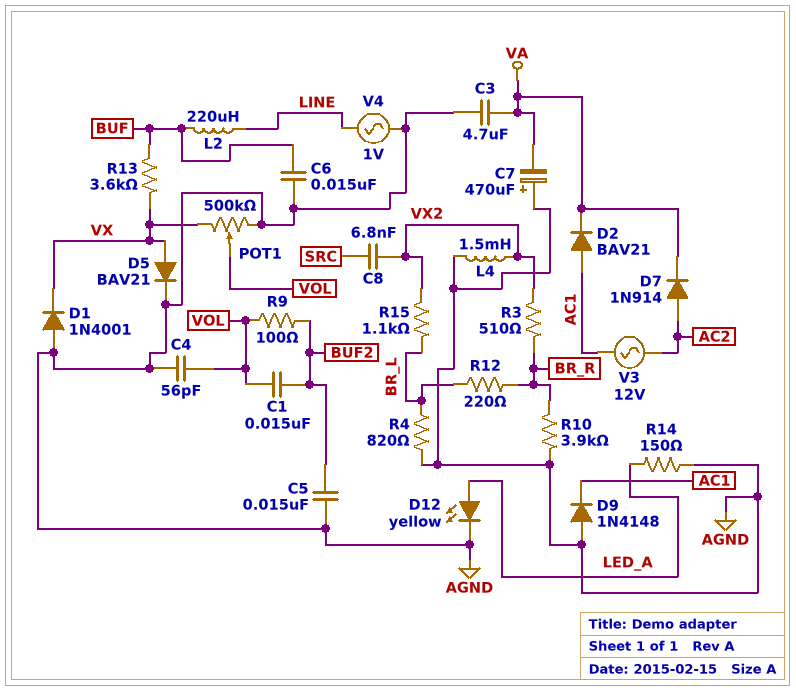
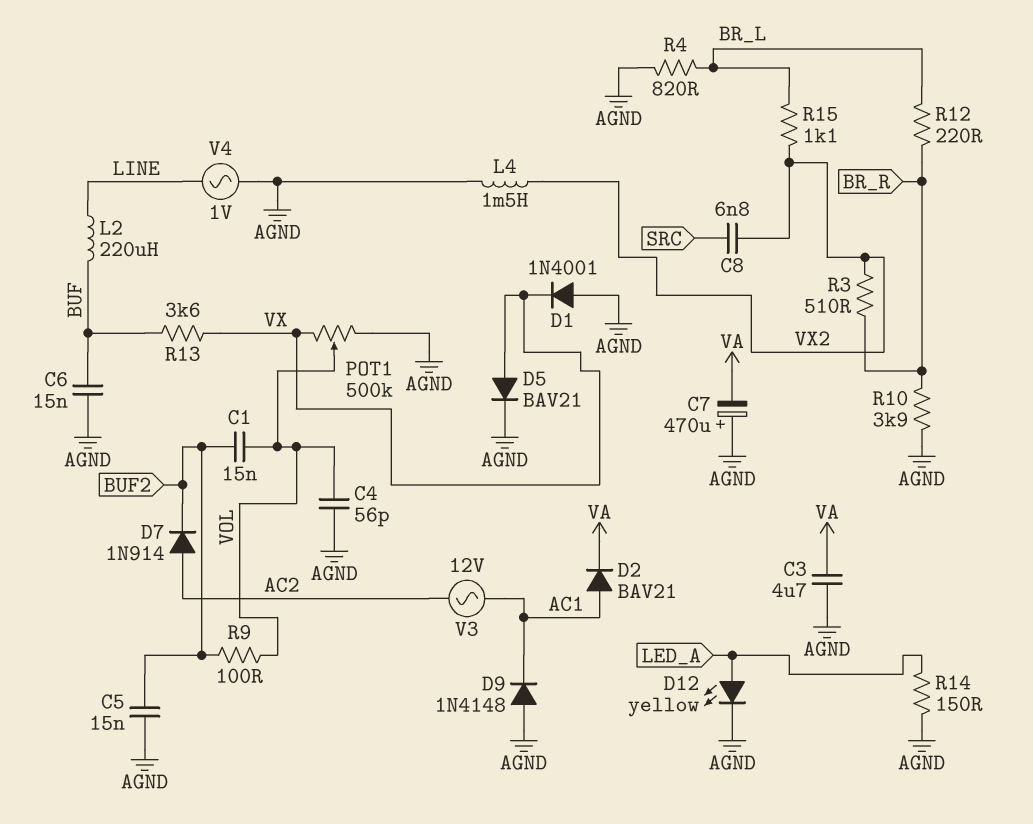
D7: diode 1N914 (A AC2, K VA) -> diode 1N914 (A AC2, K BUF2)

